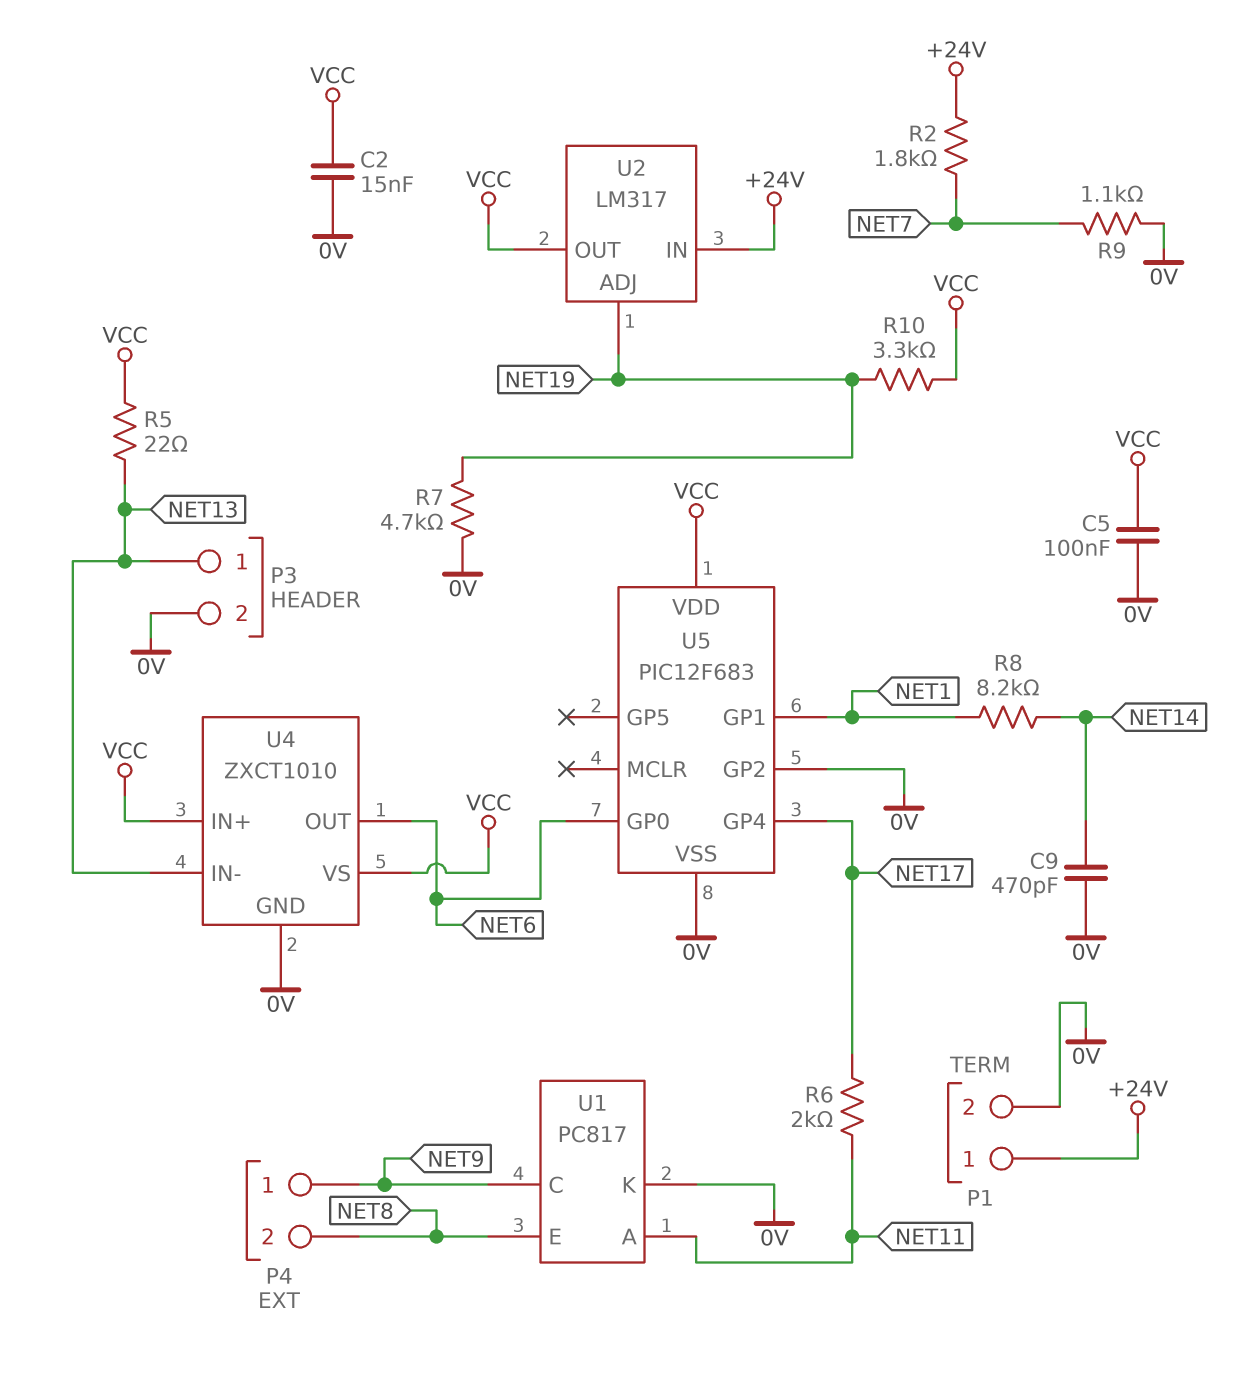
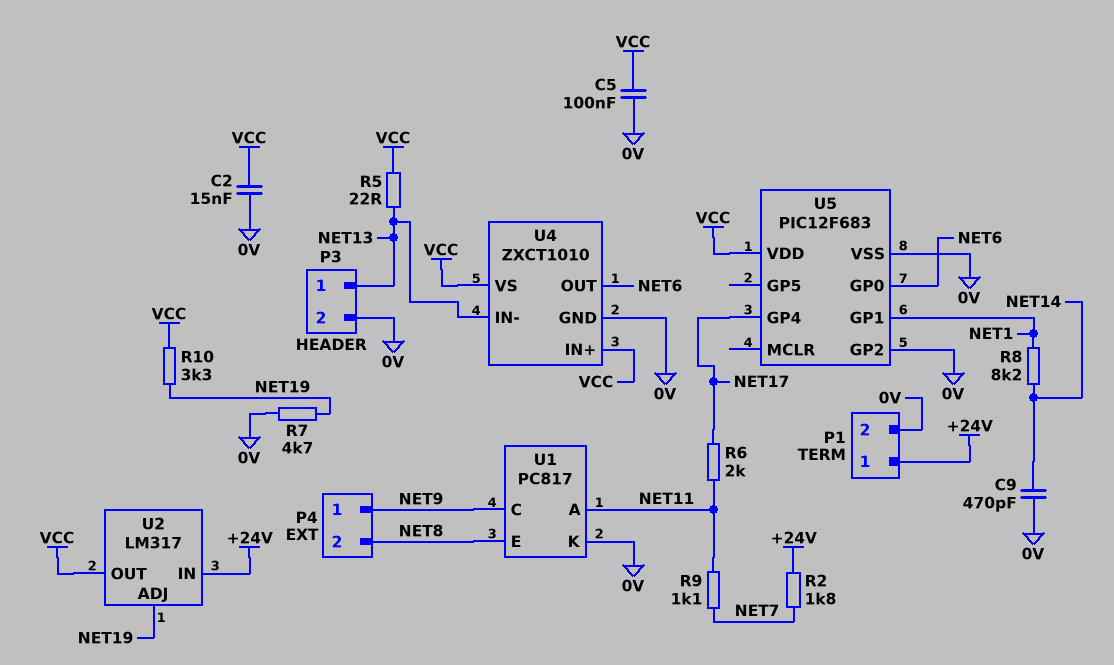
R9: 1.1k (0V, NET7) -> 1.1k (NET7, NET11)

